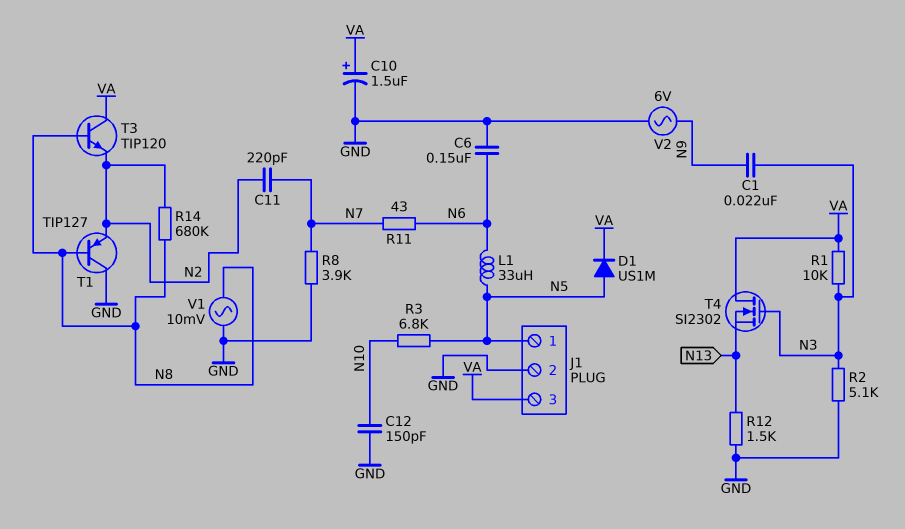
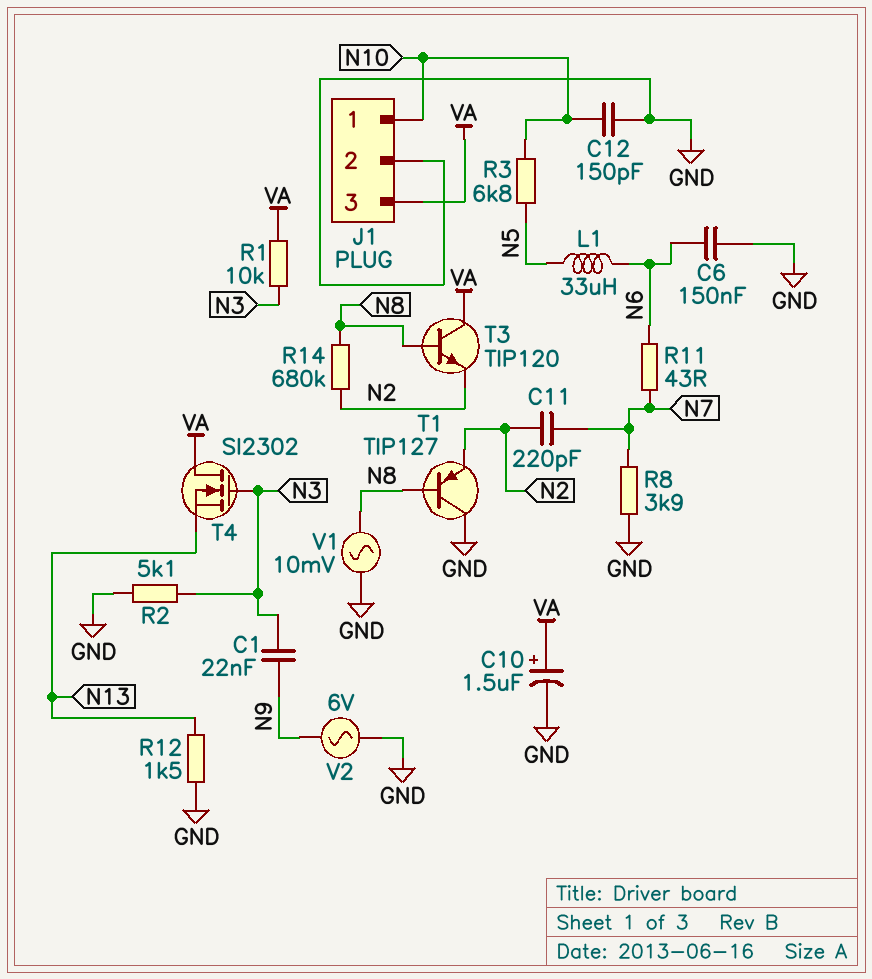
D1: diode US1M (A N5, K VA) -> none
J1 pin 1: N5 -> N10

